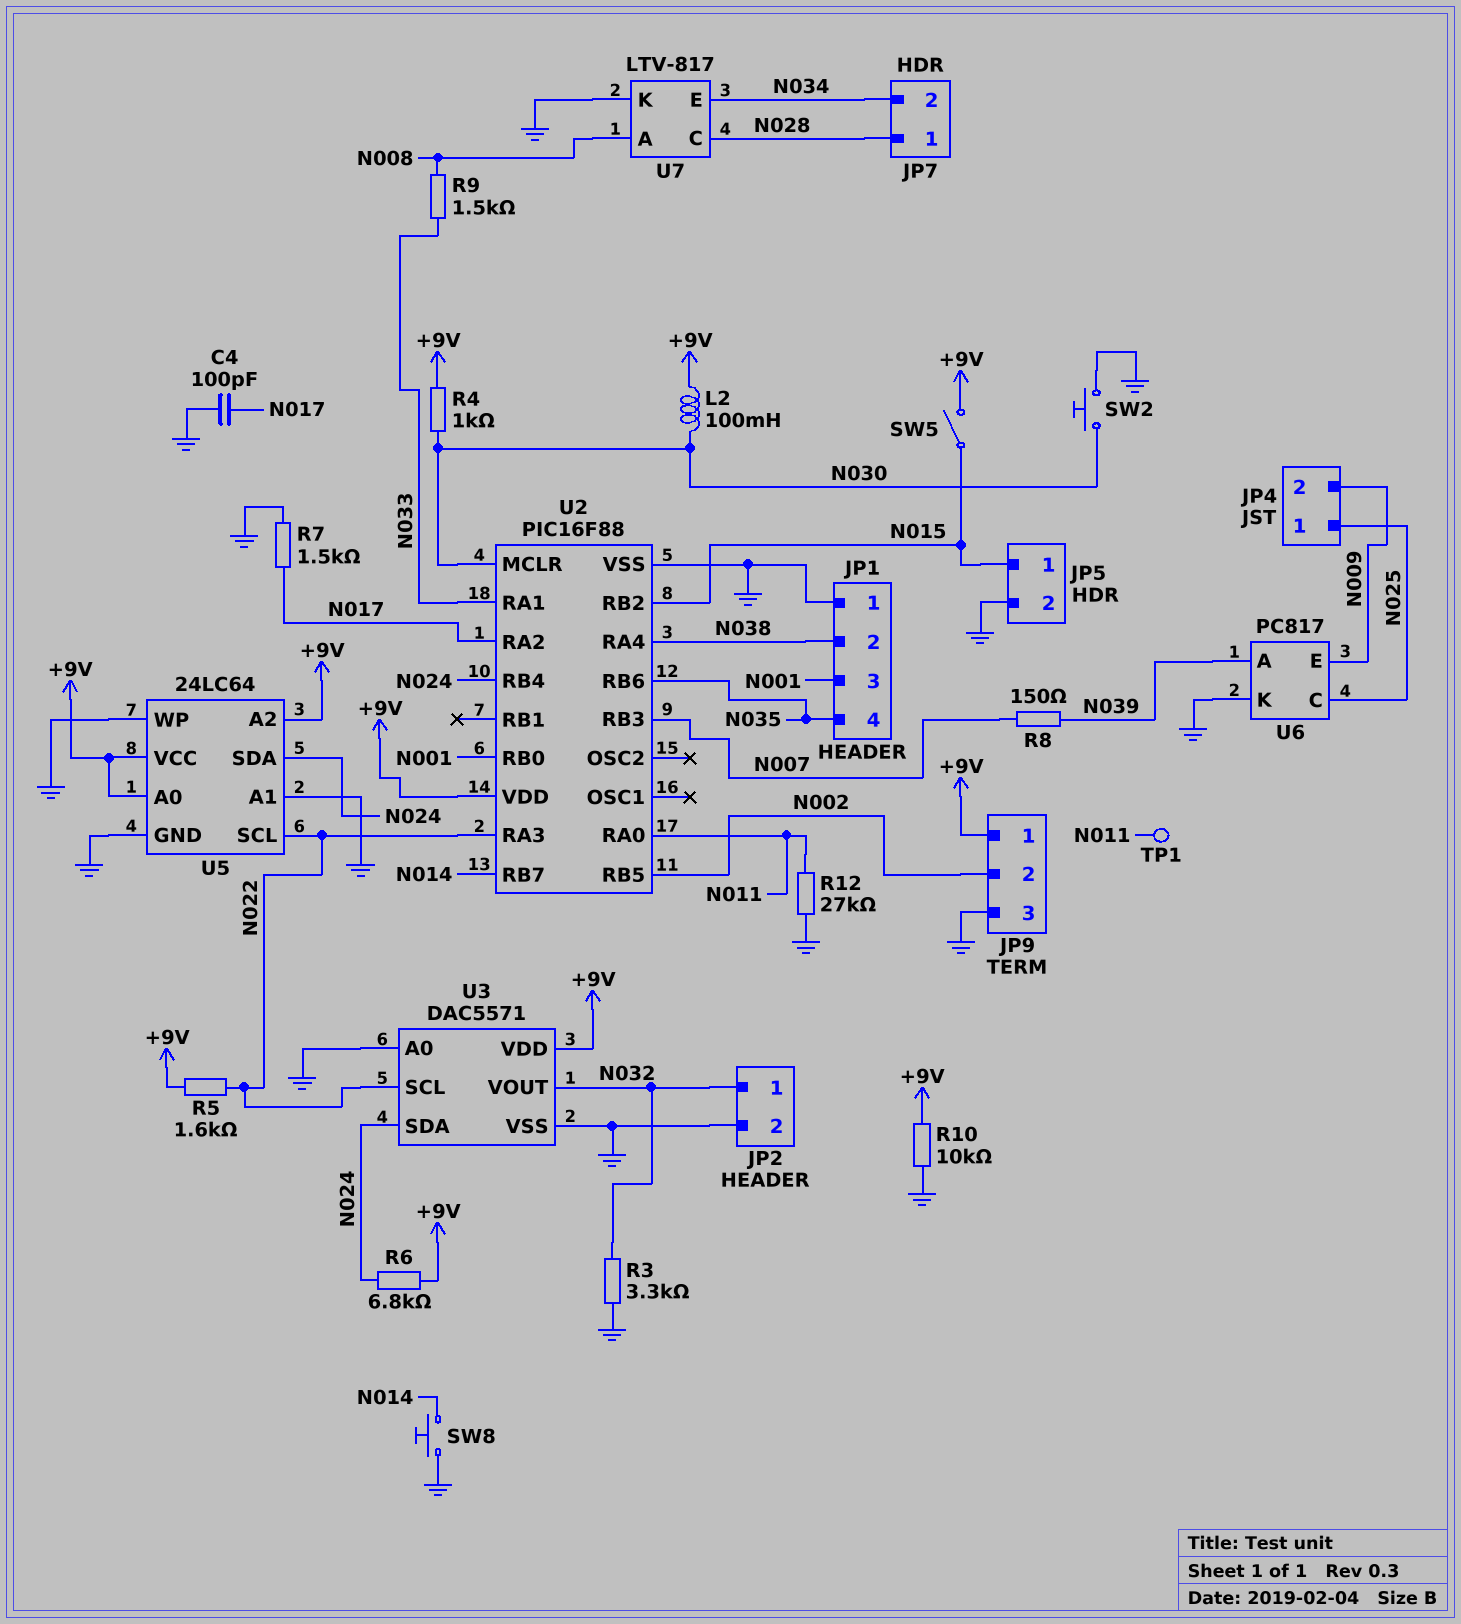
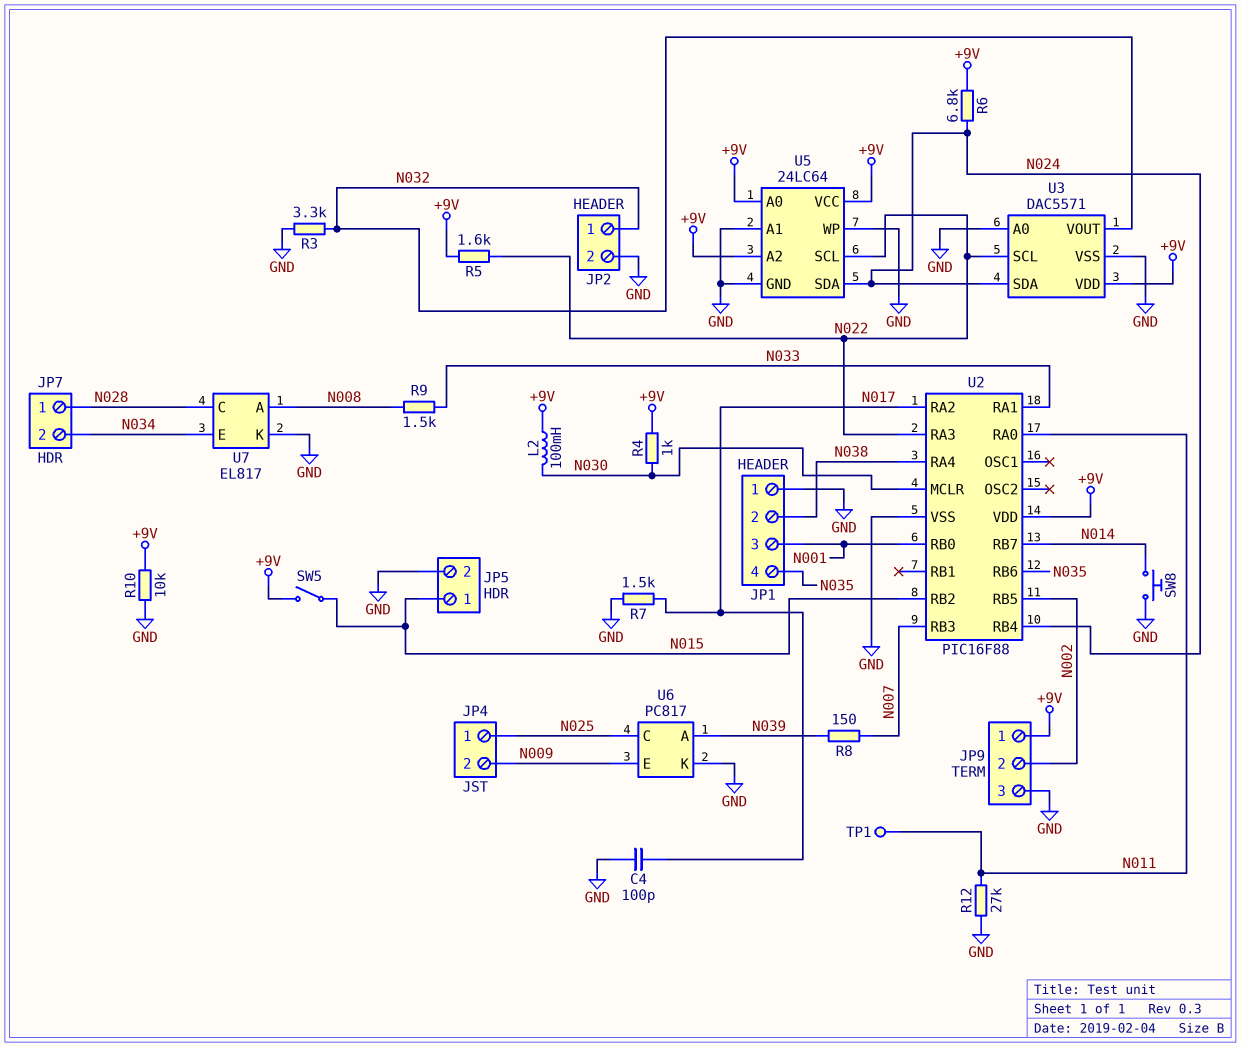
SW2: button (GND, N030) -> none
U7: LTV-817 -> EL817

